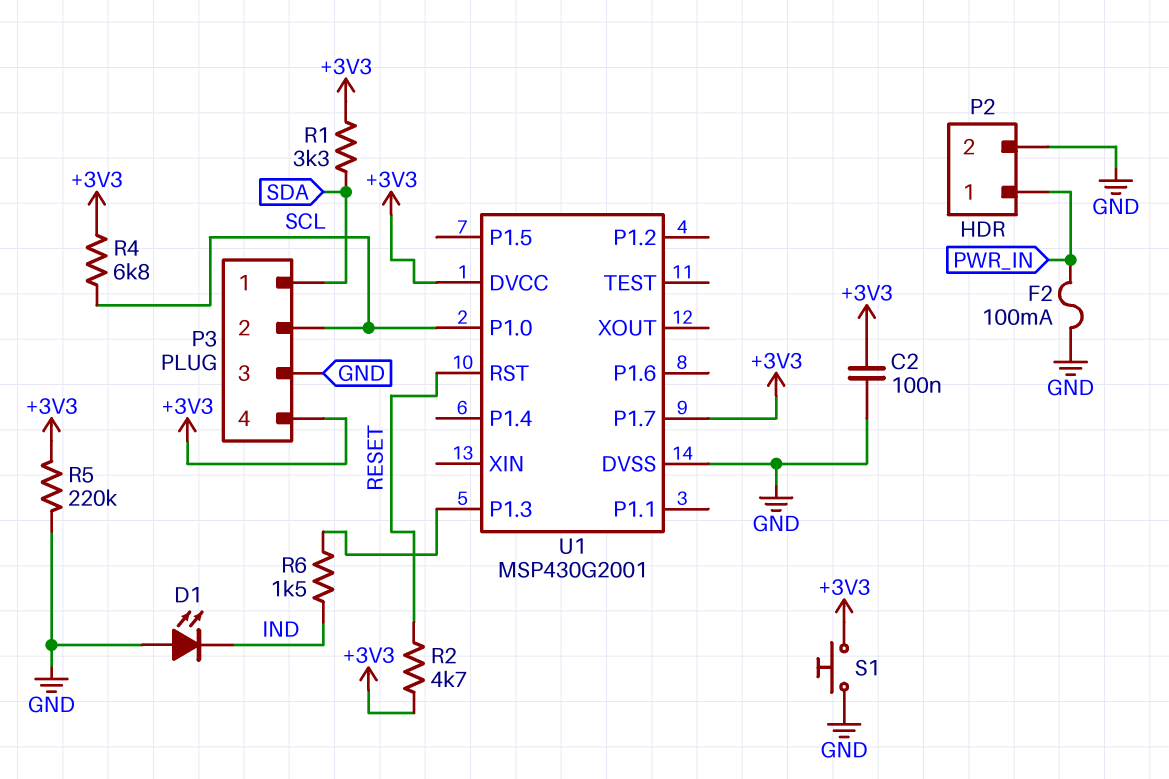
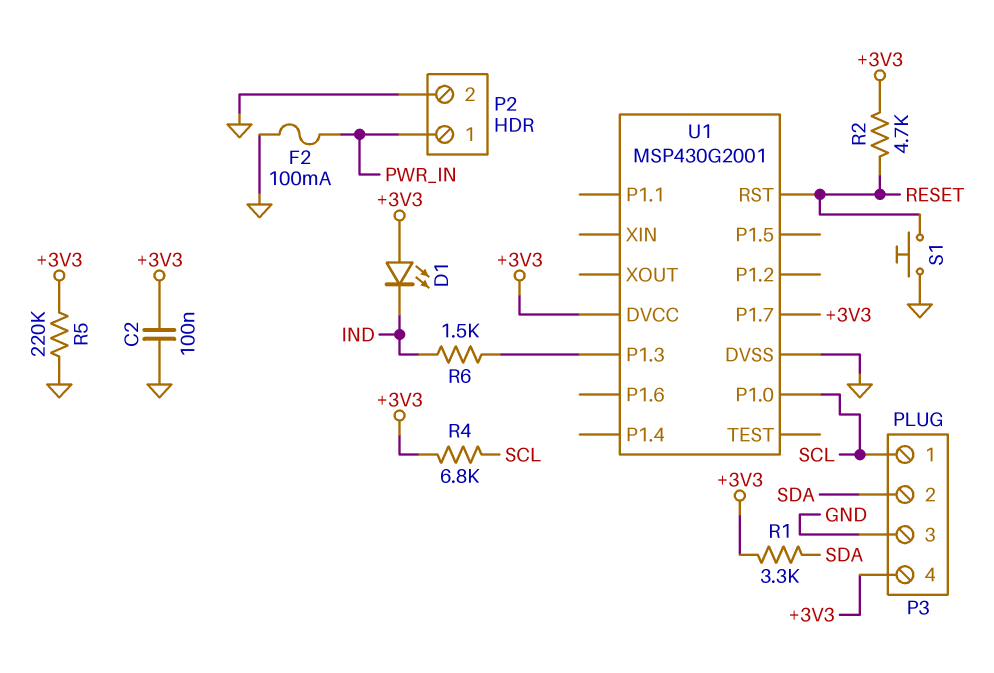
D1: LED (A GND, K IND) -> LED (A +3V3, K IND)
P3 pin 1: SDA -> SCL
P3 pin 2: SCL -> SDA
S1: button (+3V3, GND) -> button (GND, RESET)

